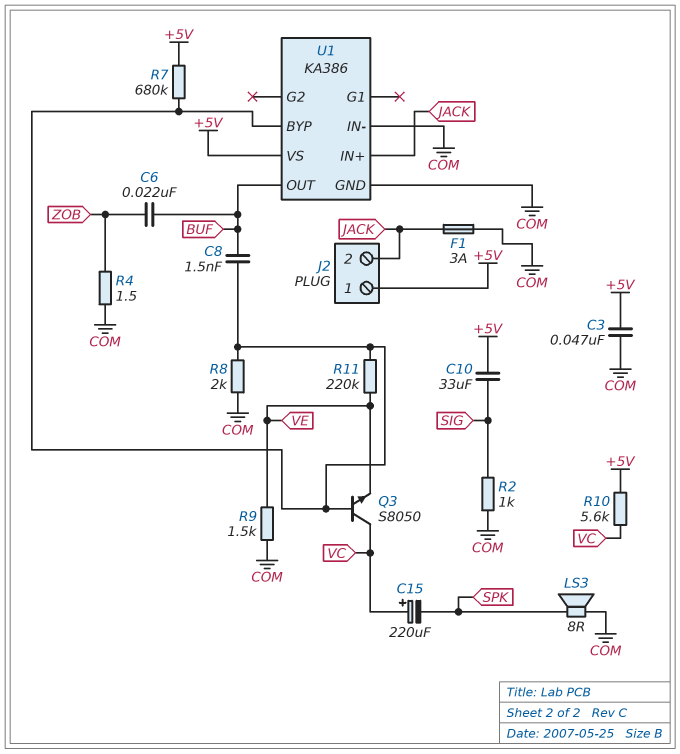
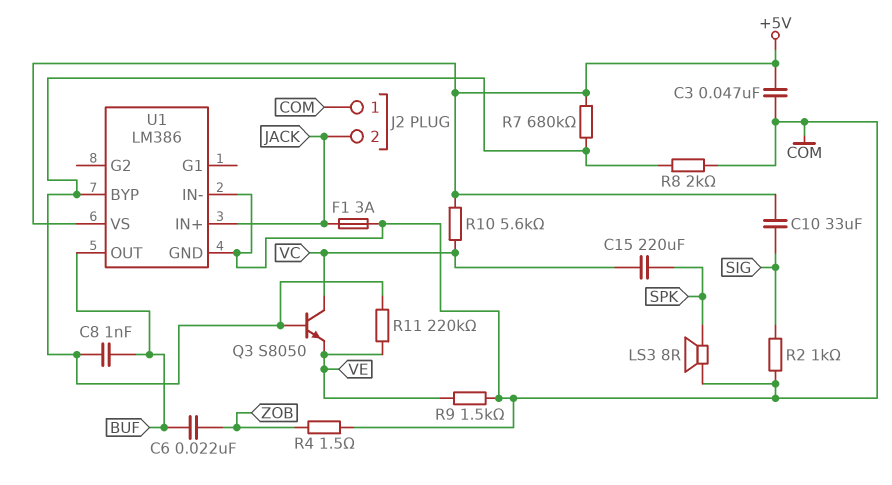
C8: 1.5nF (BUF, U1/BYP) -> 1nF (BUF, U1/BYP)
C15: 220uF (plus VC, minus SPK) -> 220uF (SPK, VC)
J2 pin 1: +5V -> COM
U1: KA386 -> LM386

